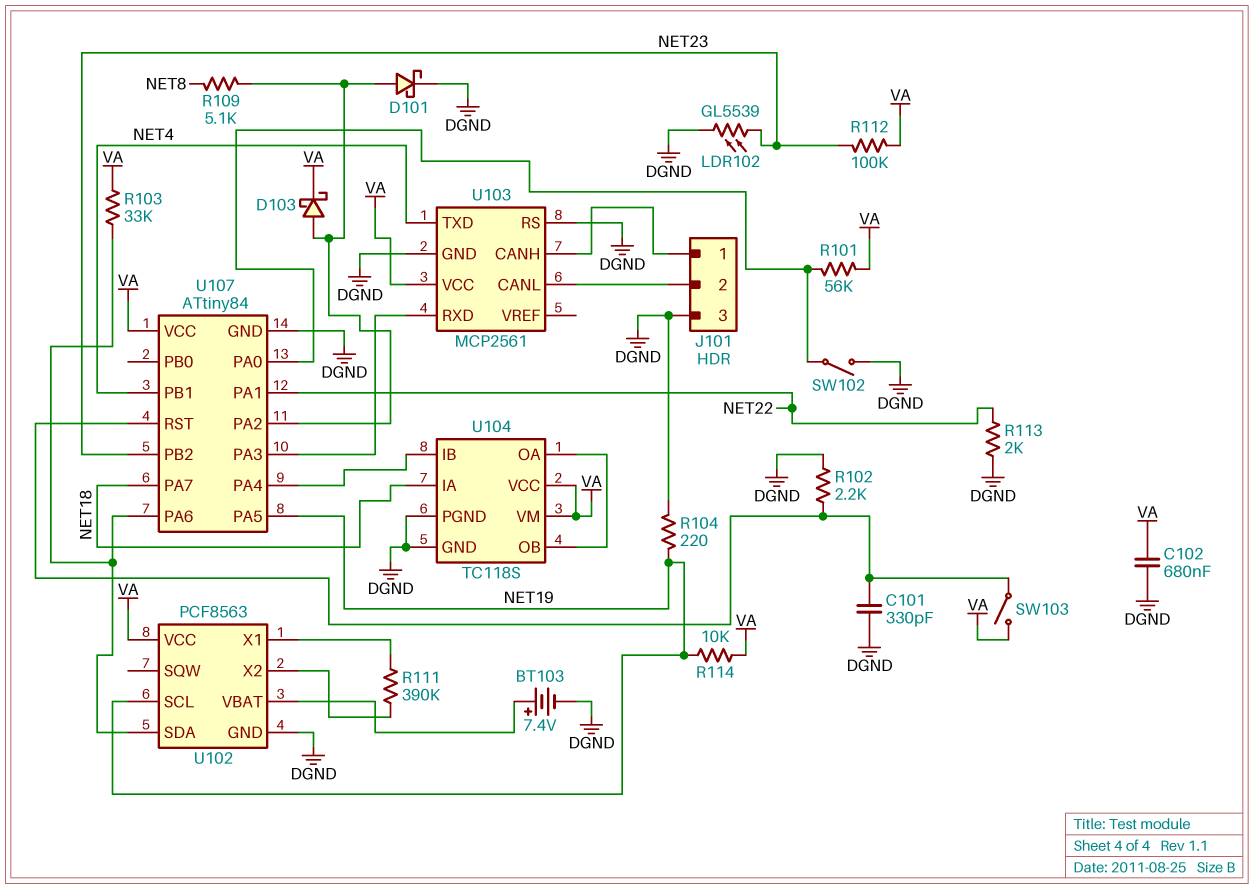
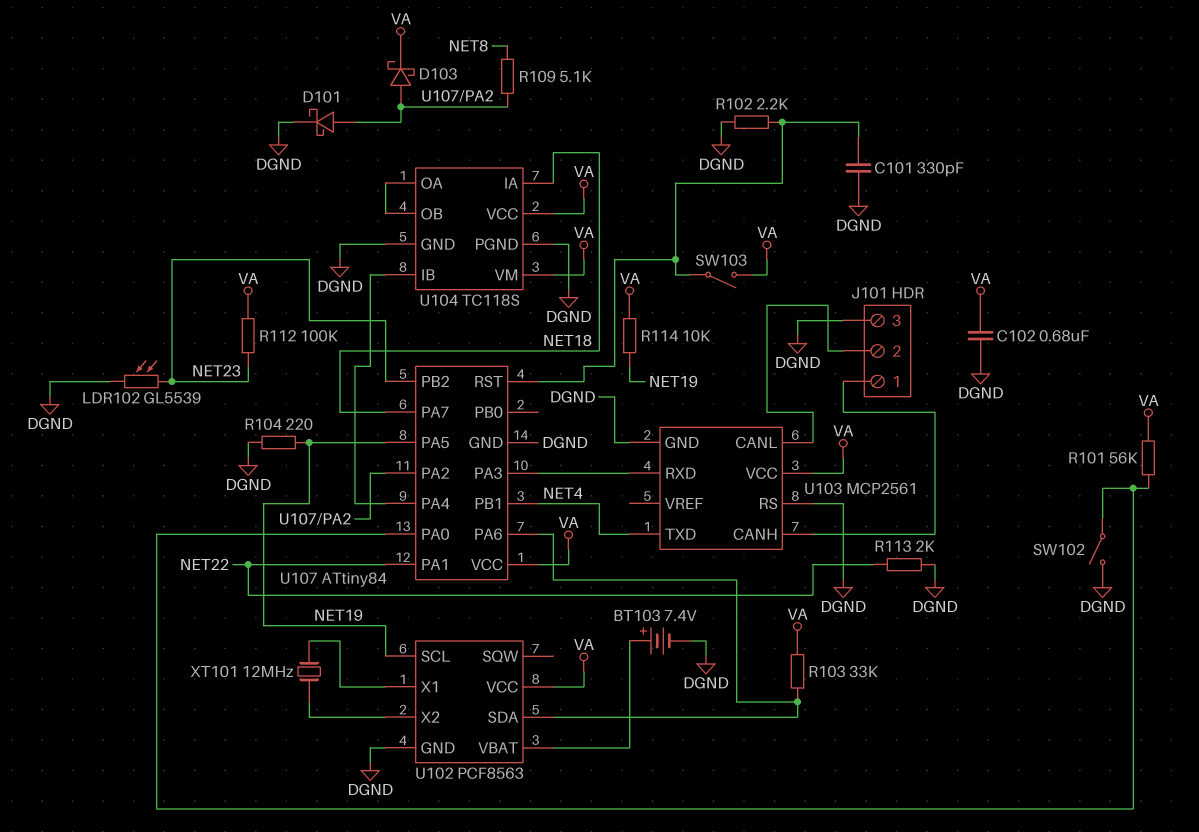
R111: 390k (U102/X1, U102/X2) -> none
XT101: none -> 12MHz (U102/X1, U102/X2)

